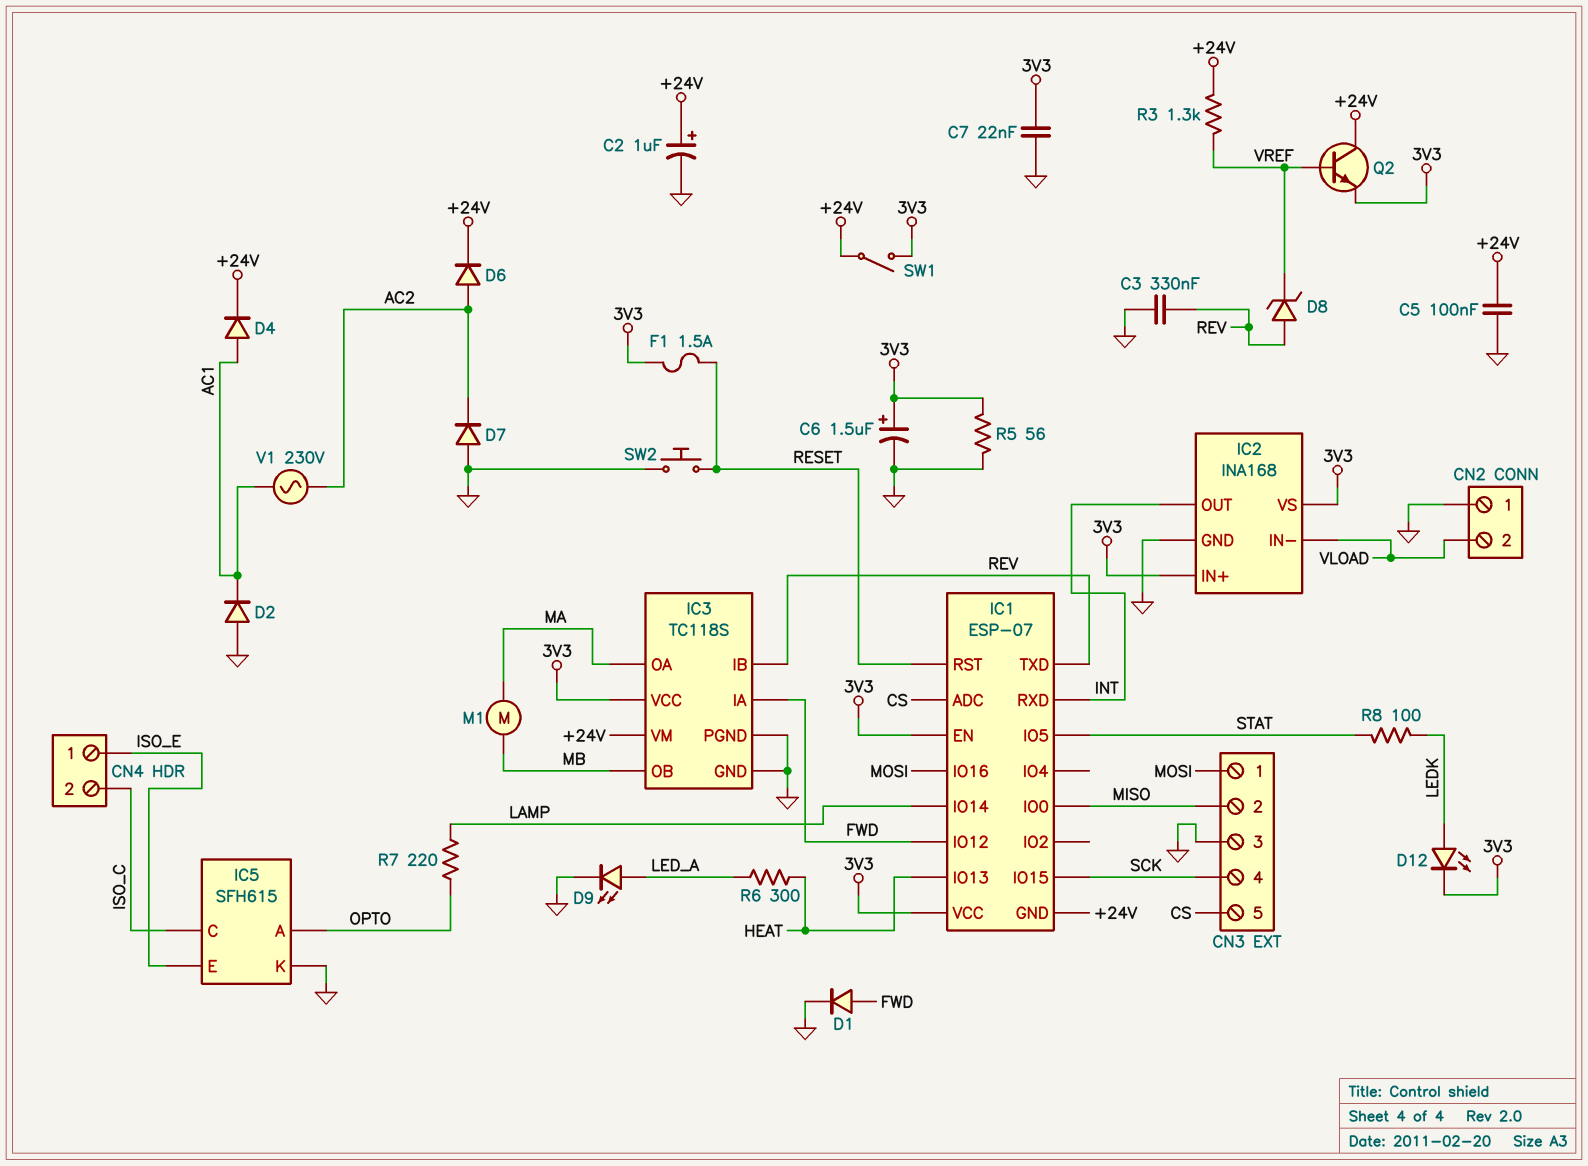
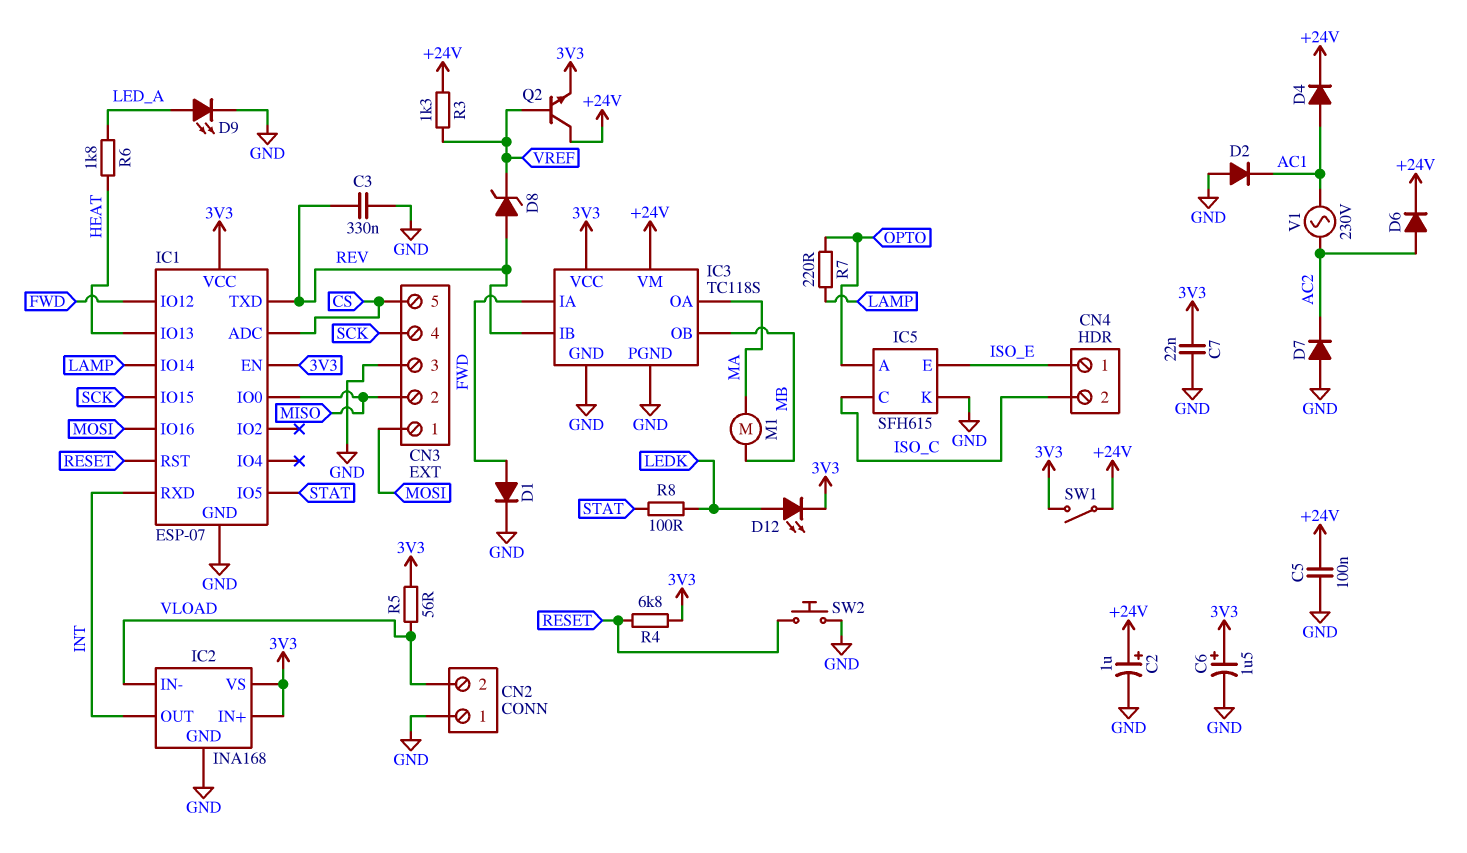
F1: 1.5A (3V3, RESET) -> none
IC1 pin GND: +24V -> GND
R4: none -> 6.8k (3V3, RESET)
R5: 56 (3V3, GND) -> 56 (3V3, VLOAD)
R6: 300 (HEAT, LED_A) -> 1.8k (HEAT, LED_A)

